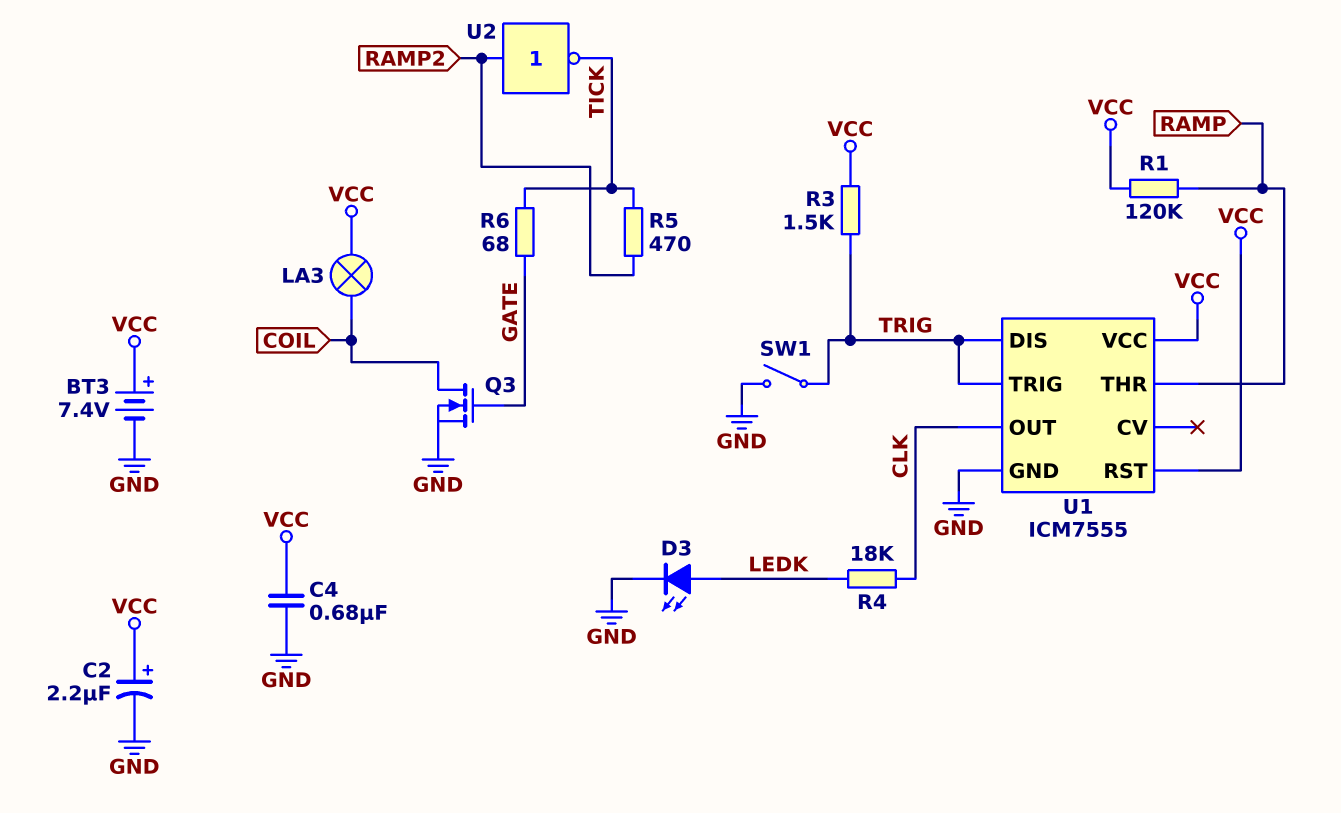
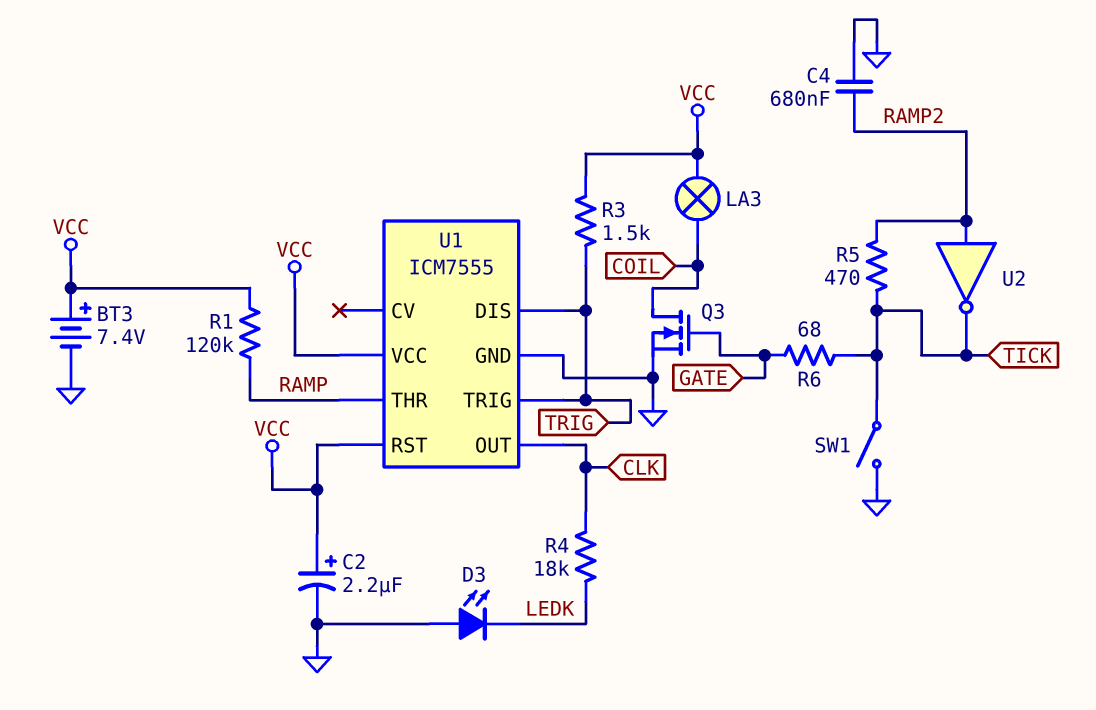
C4: 680nF (GND, VCC) -> 680nF (GND, RAMP2)
D3: LED (A LEDK, K GND) -> LED (A GND, K LEDK)
SW1: switch (GND, TRIG) -> switch (GND, TICK)

